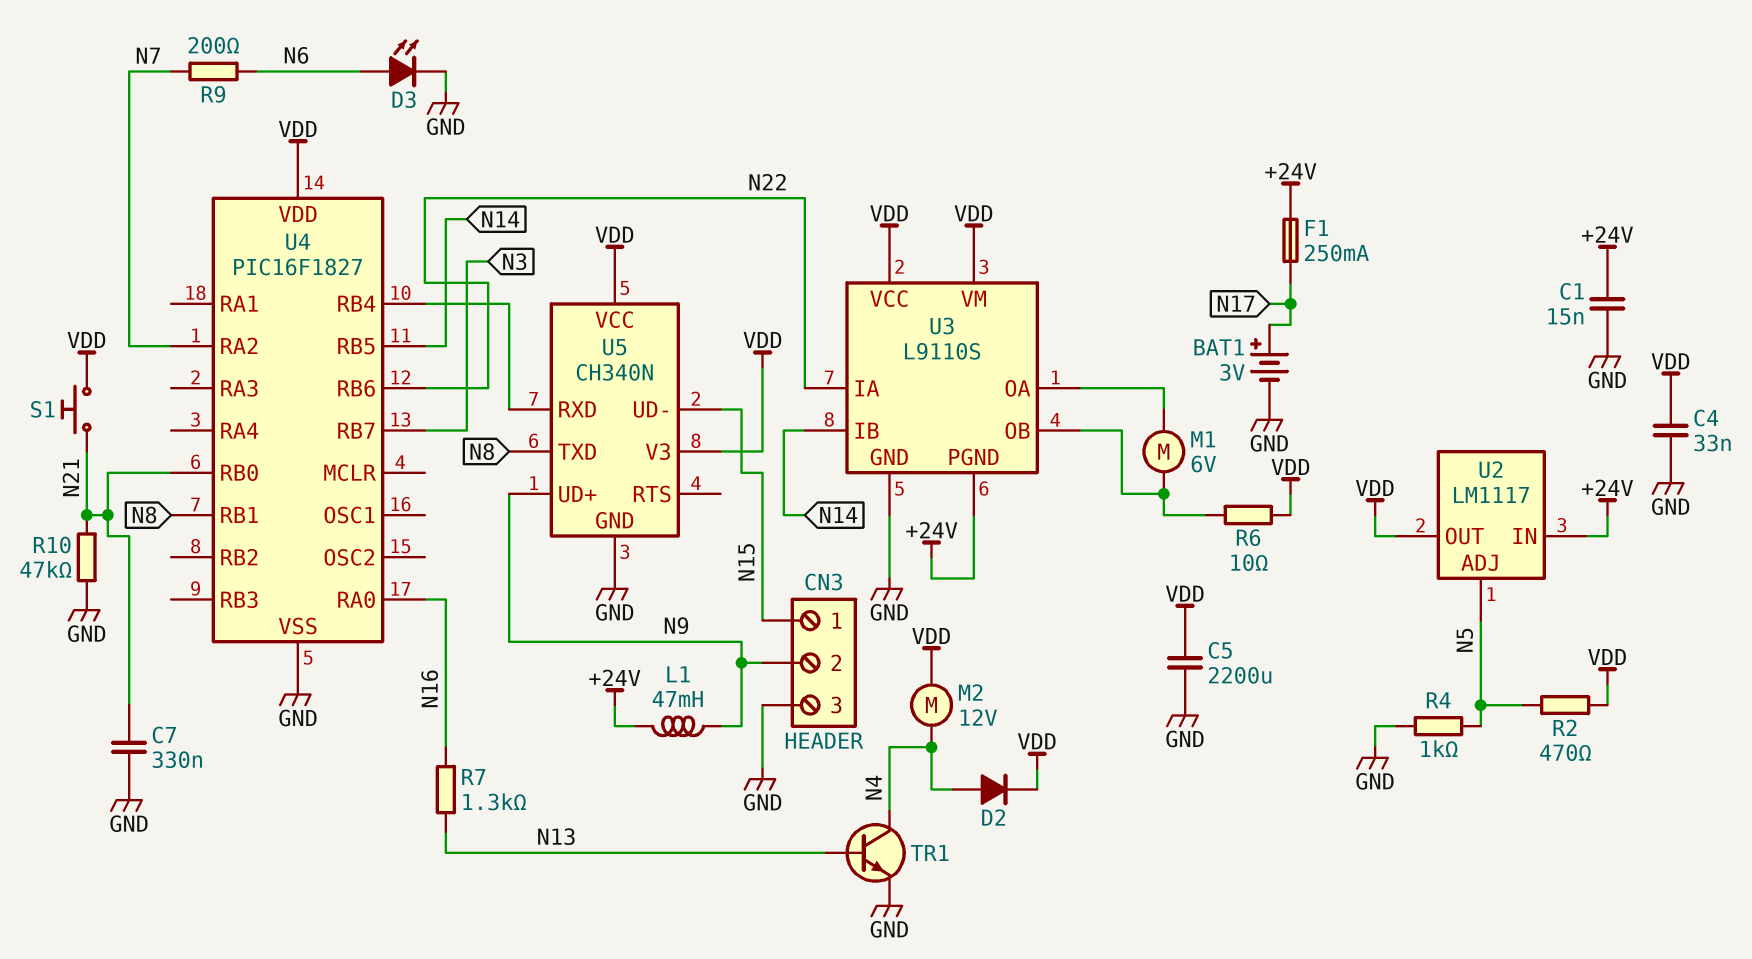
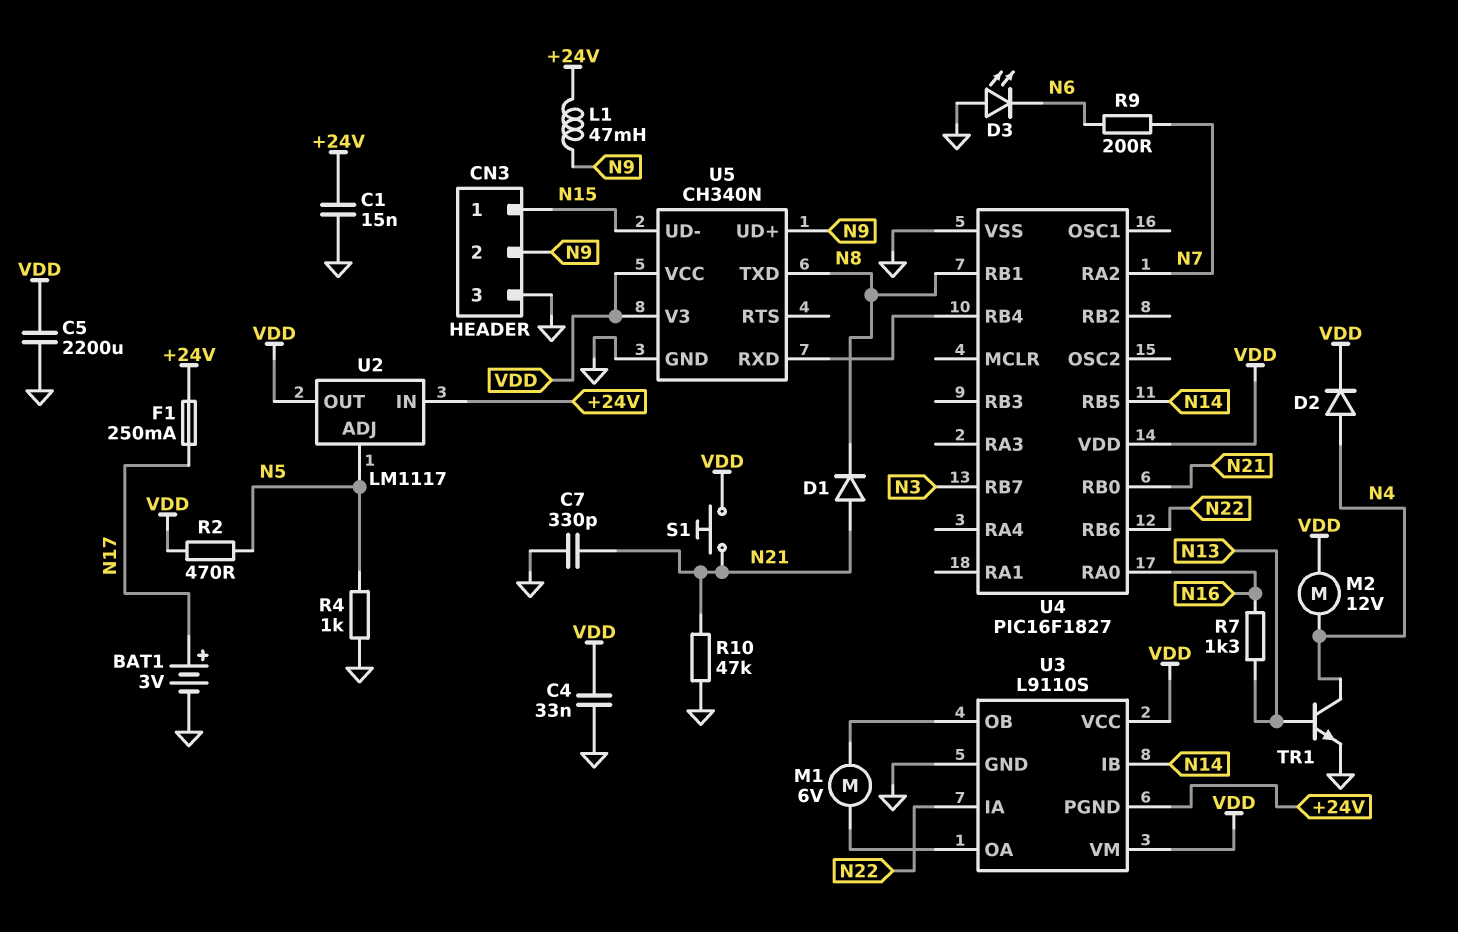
C7: 330nF (GND, N21) -> 330pF (GND, N21)
D1: none -> diode (A N21, K N8)
D3: LED (A N6, K GND) -> LED (A GND, K N6)
R6: 10 (U3/OB, VDD) -> none

